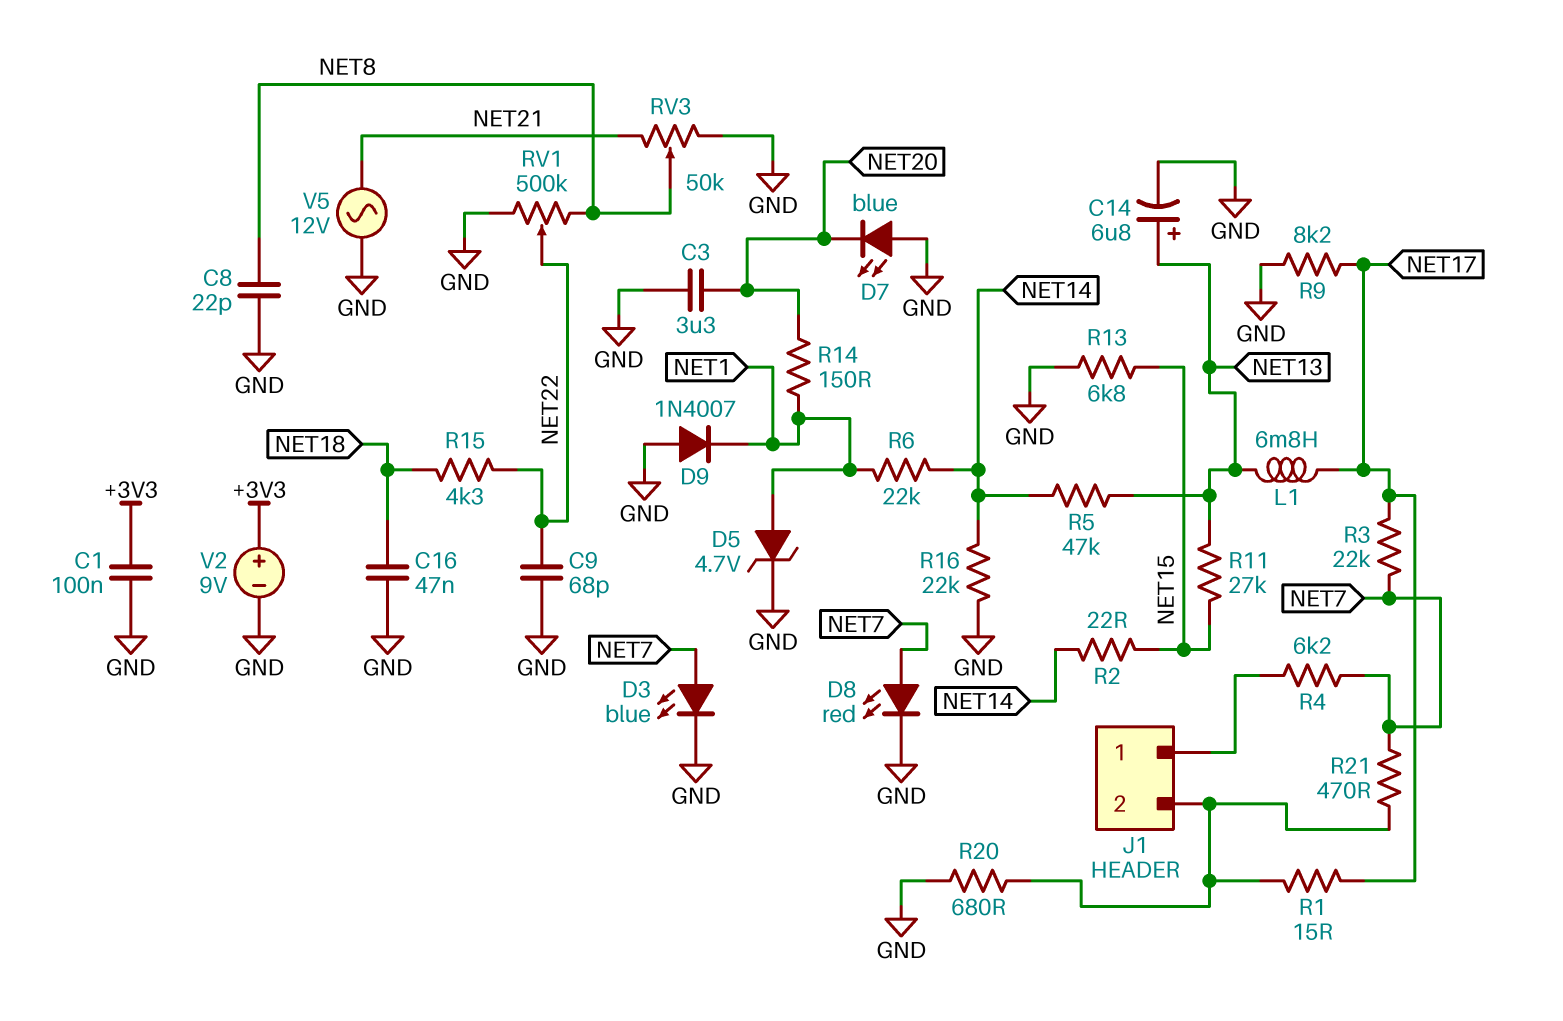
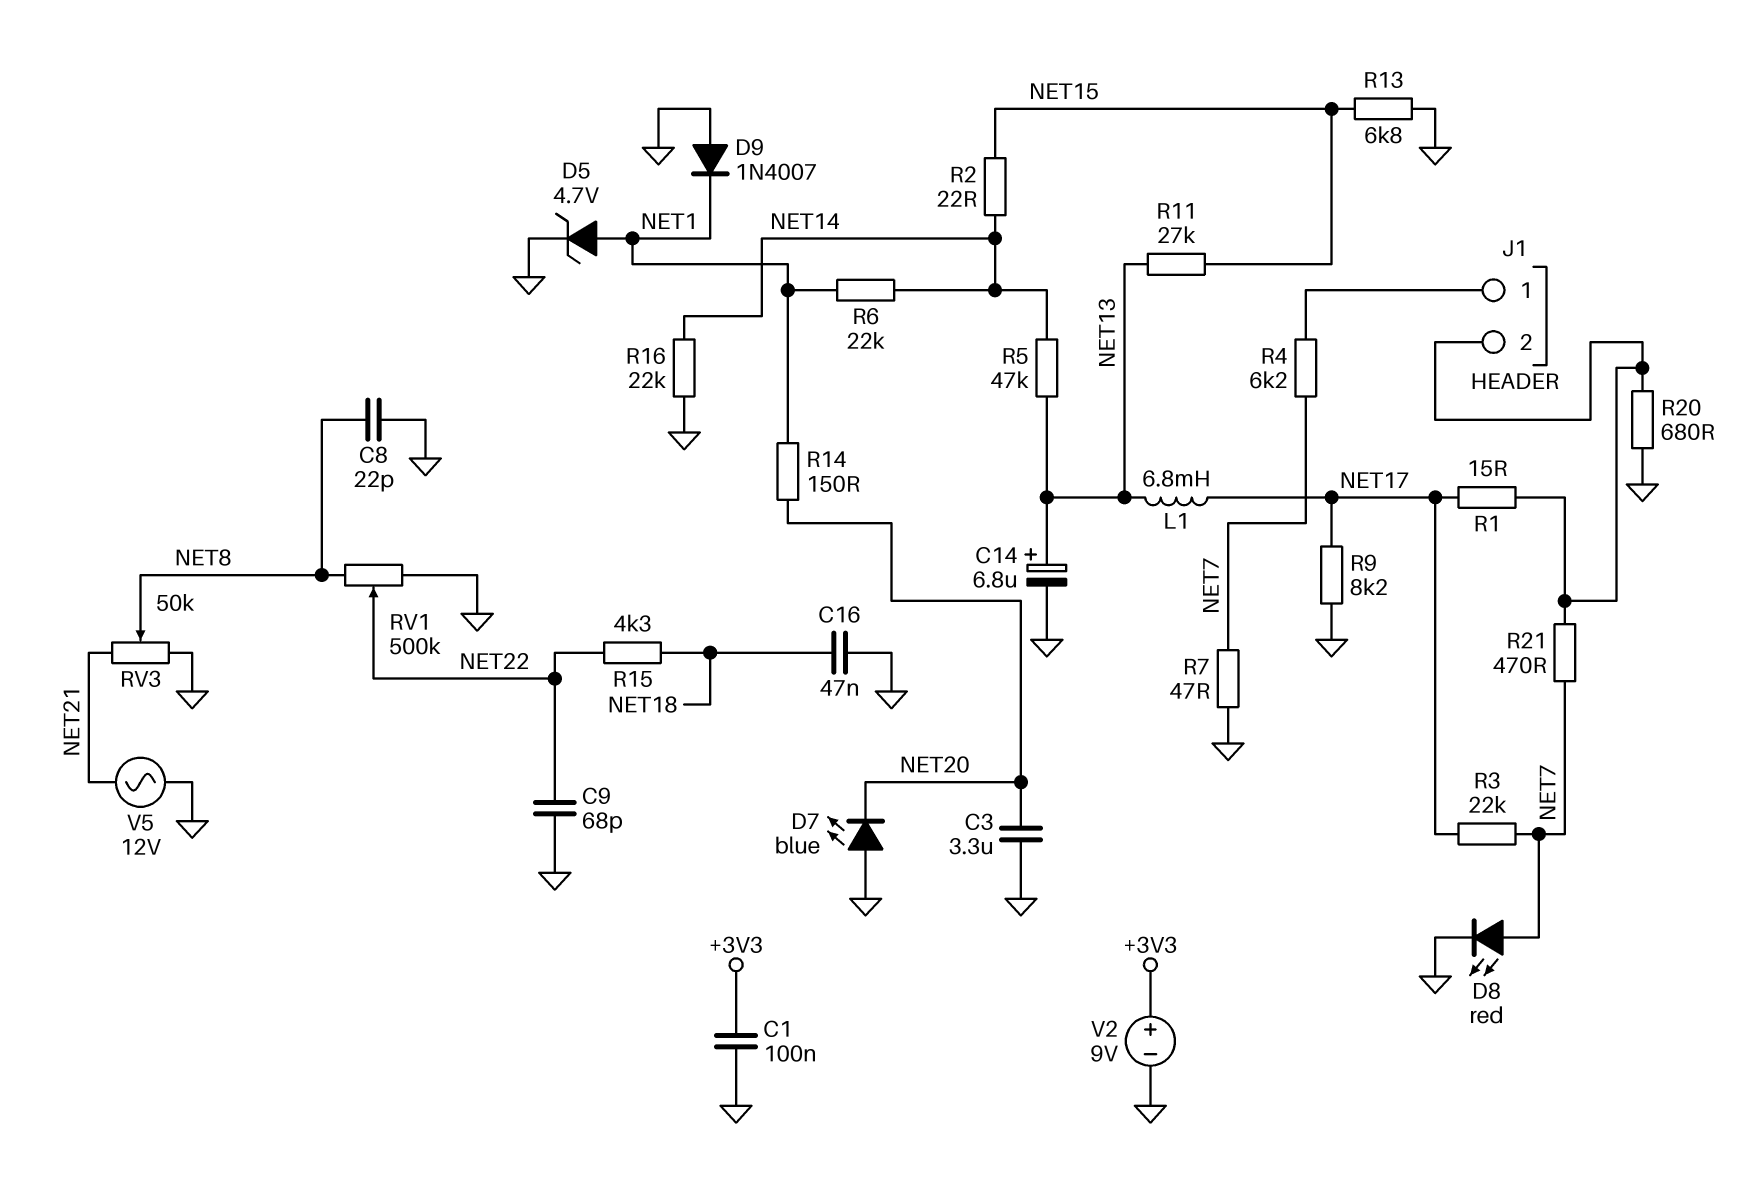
D3: LED blue (A NET7, K GND) -> none
R7: none -> 47 (GND, NET7)

